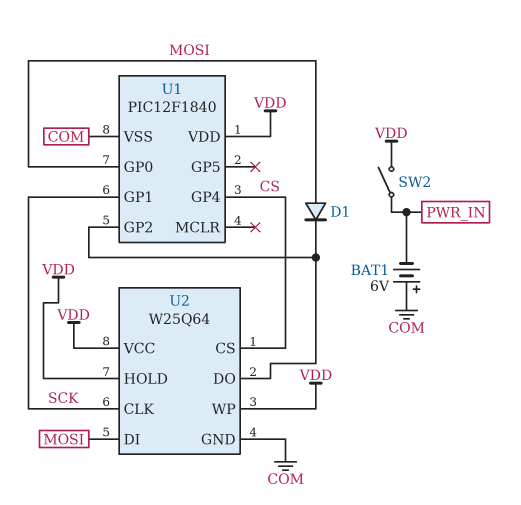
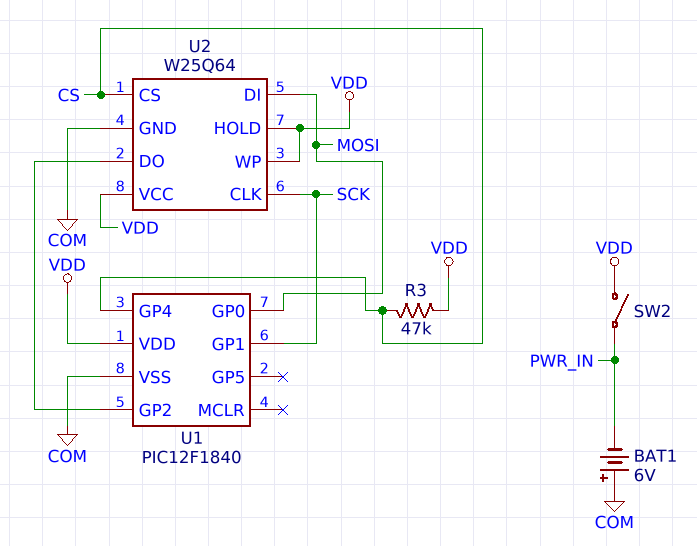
D1: diode (A MOSI, K U1/GP2) -> none
R3: none -> 47k (CS, VDD)

